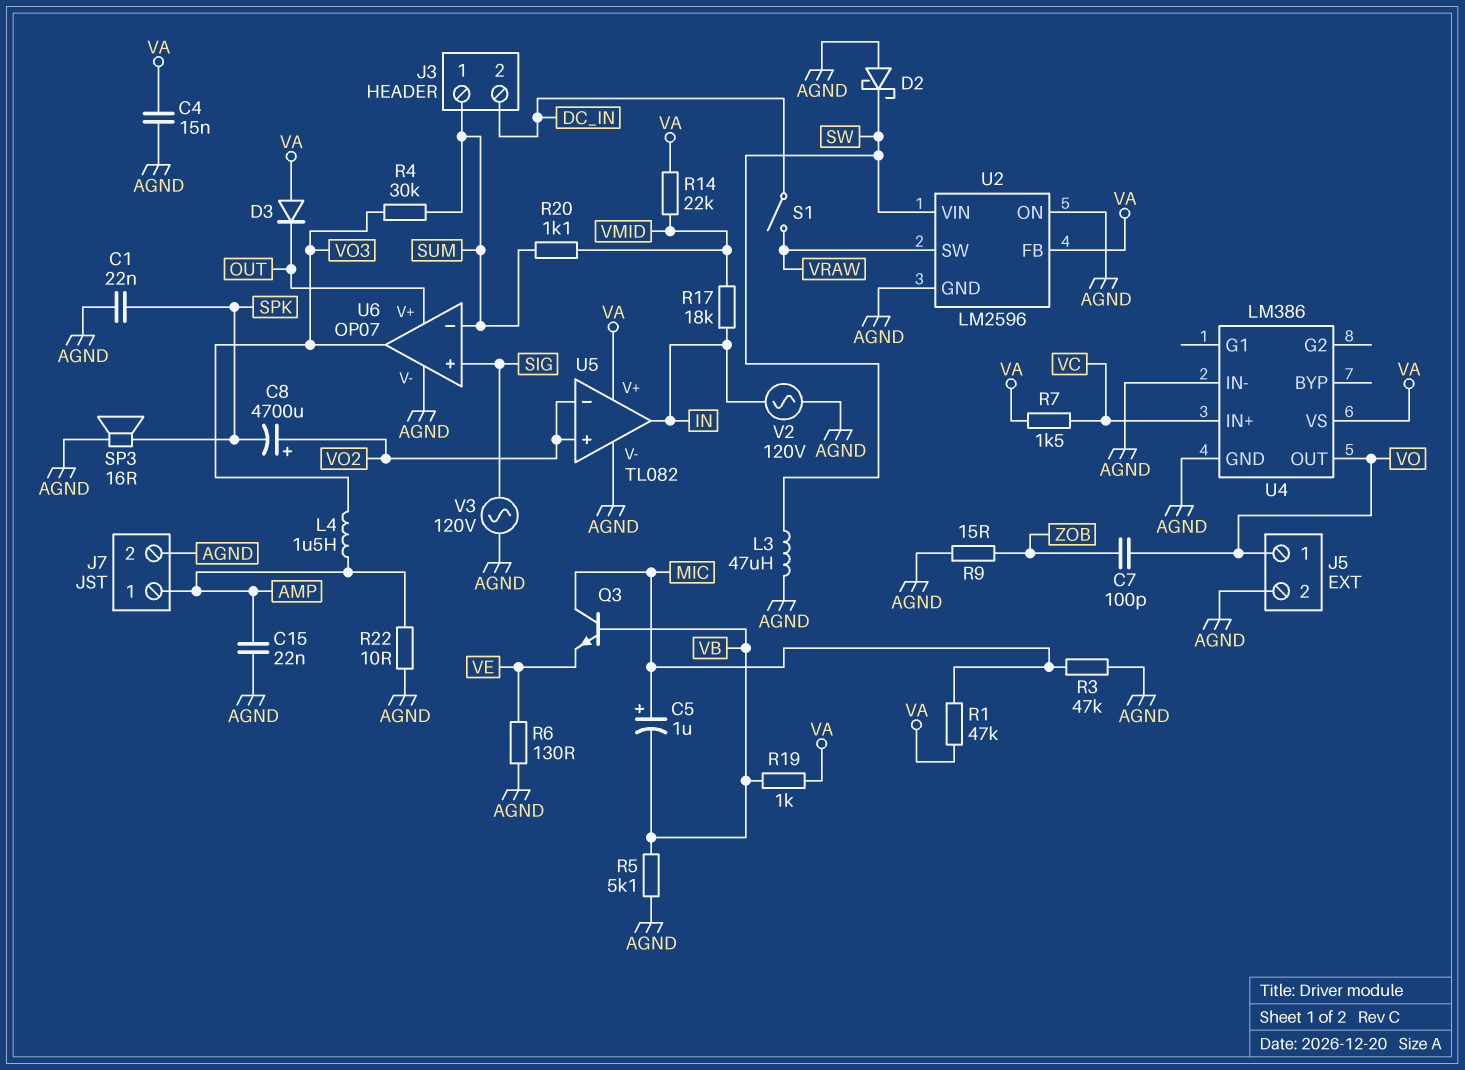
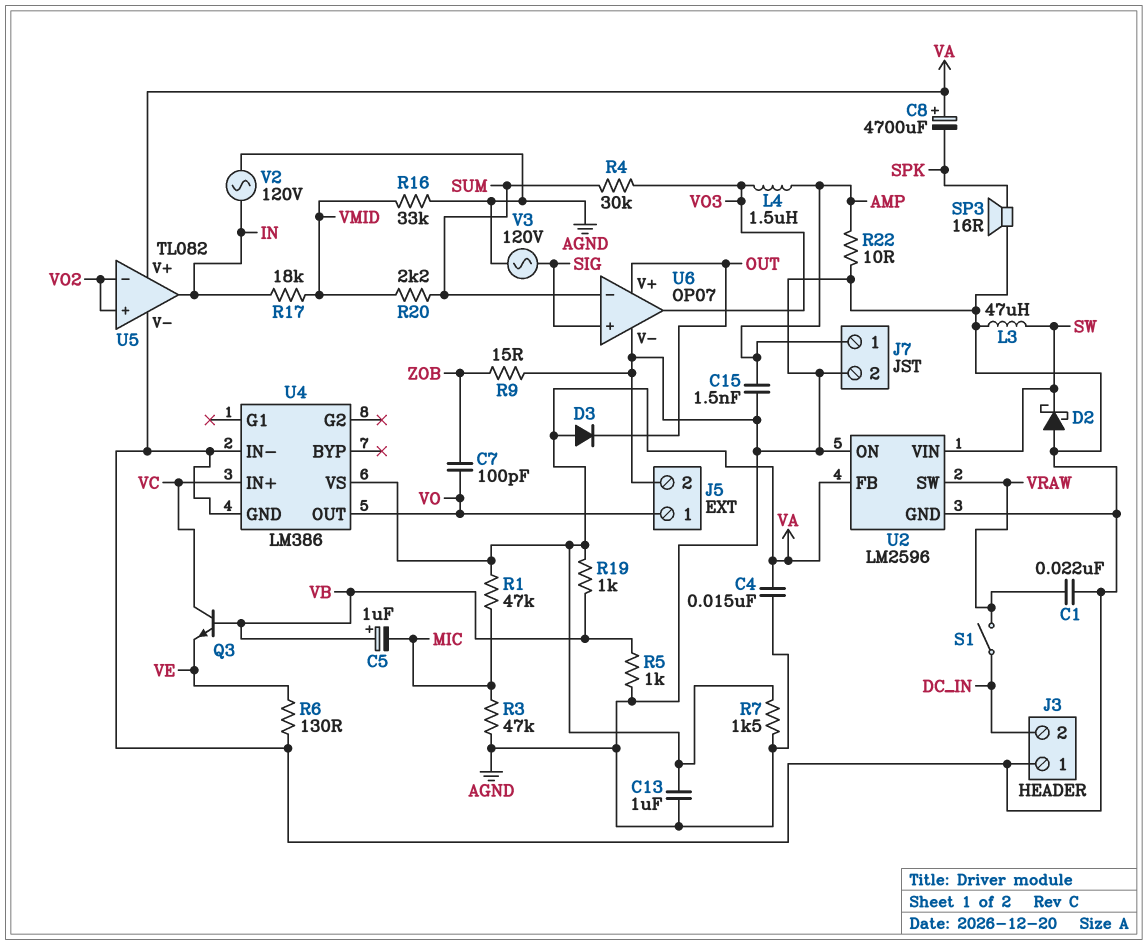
C1: 22nF (AGND, SPK) -> 22nF (AGND, VRAW)
C5: 1uF (plus MIC, minus VB) -> 1uF (plus VB, minus MIC)
C8: 4700uF (plus VO2, minus SPK) -> 4700uF (plus VA, minus SPK)
C13: none -> 1uF (AGND, VA)
C15: 22nF (AGND, AMP) -> 1.5nF (AGND, AMP)
J3 pin 1: SUM -> AGND
Q3: NPN (B VB, C MIC, E VE) -> NPN (B VB, C VC, E VE)
R5: 5.1k (AGND, VB) -> 1k (AGND, VB)
R7: 1.5k (VA, VC) -> 1.5k (AGND, VA)
R14: 22k (VA, VMID) -> none
R16: none -> 33k (AGND, VMID)
R20: 1.1k (SUM, VMID) -> 2.2k (SUM, VMID)

